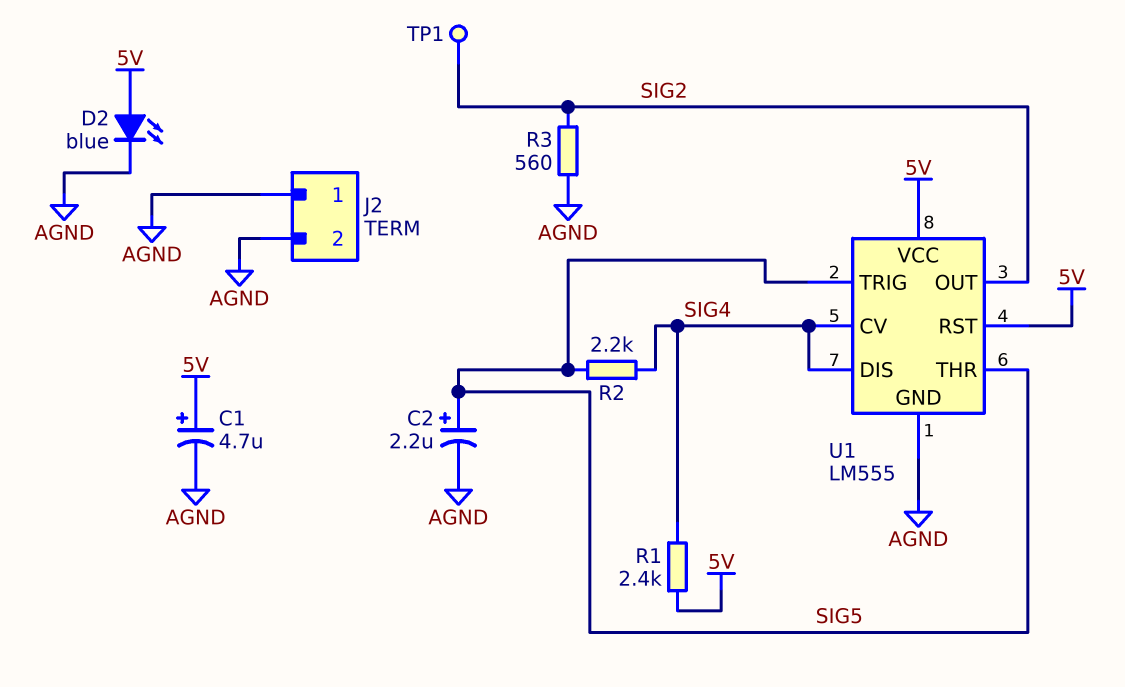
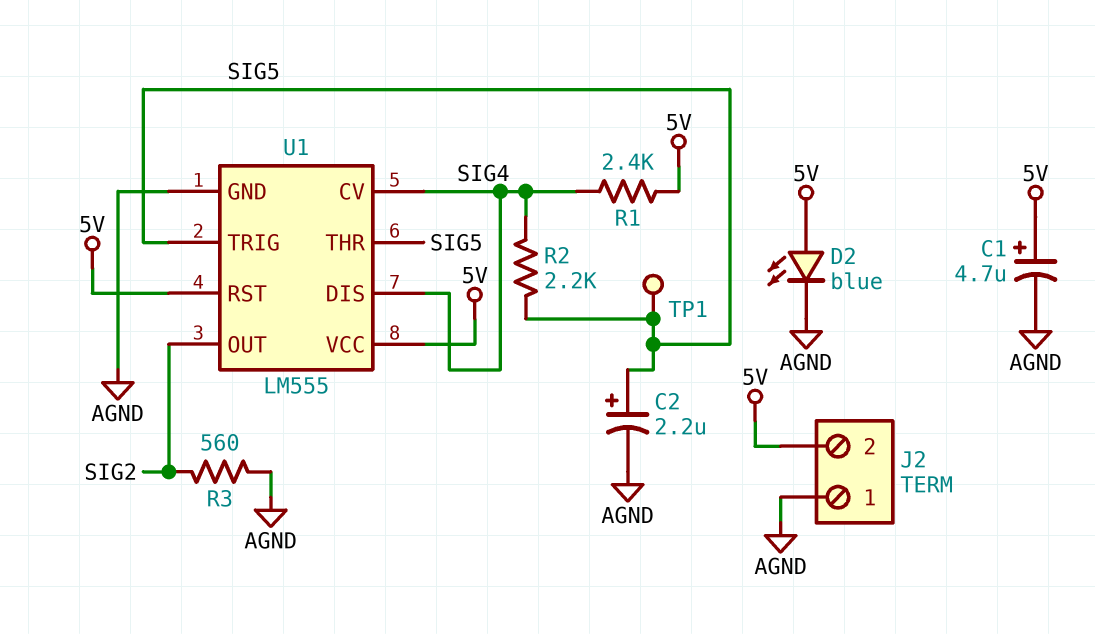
J2 pin 2: AGND -> 5V
TP1: test point (SIG2) -> test point (SIG5)

